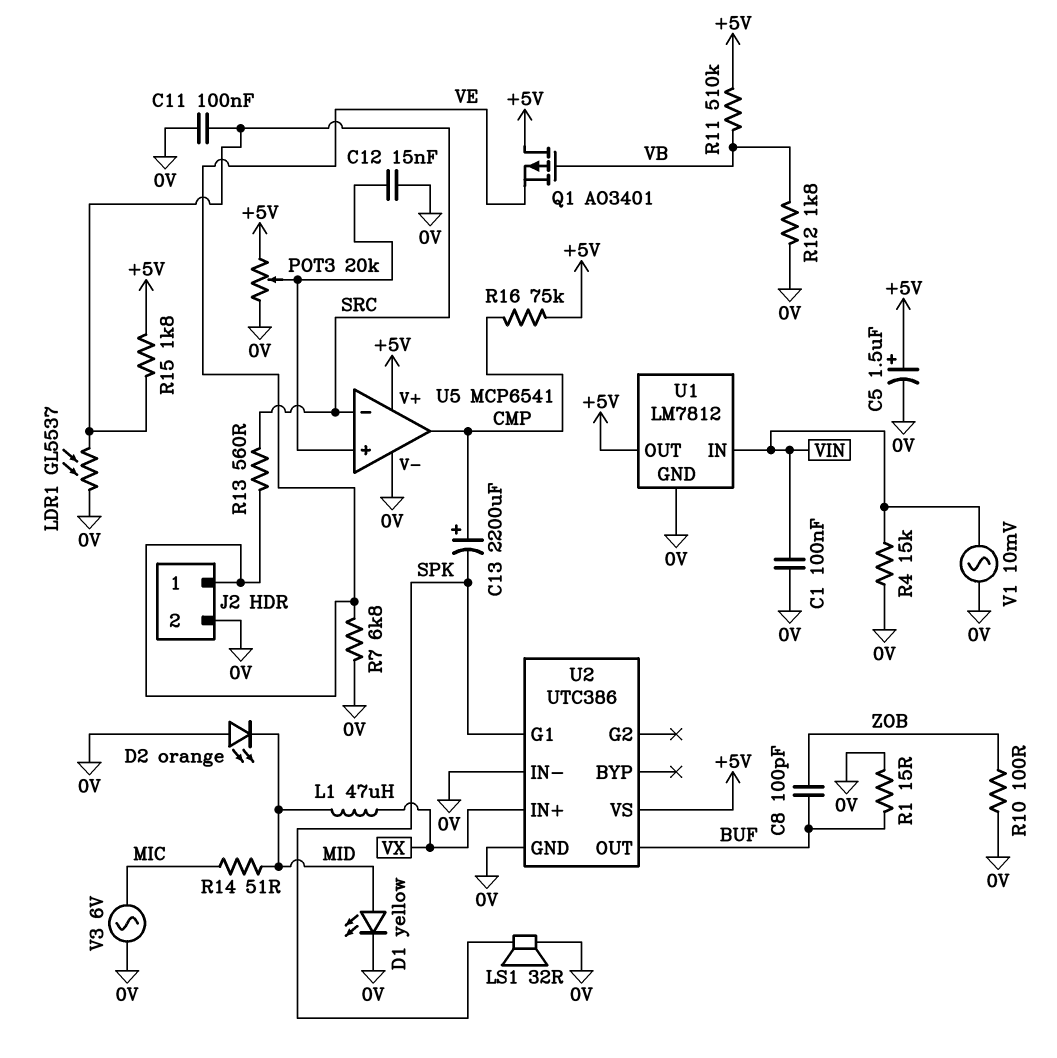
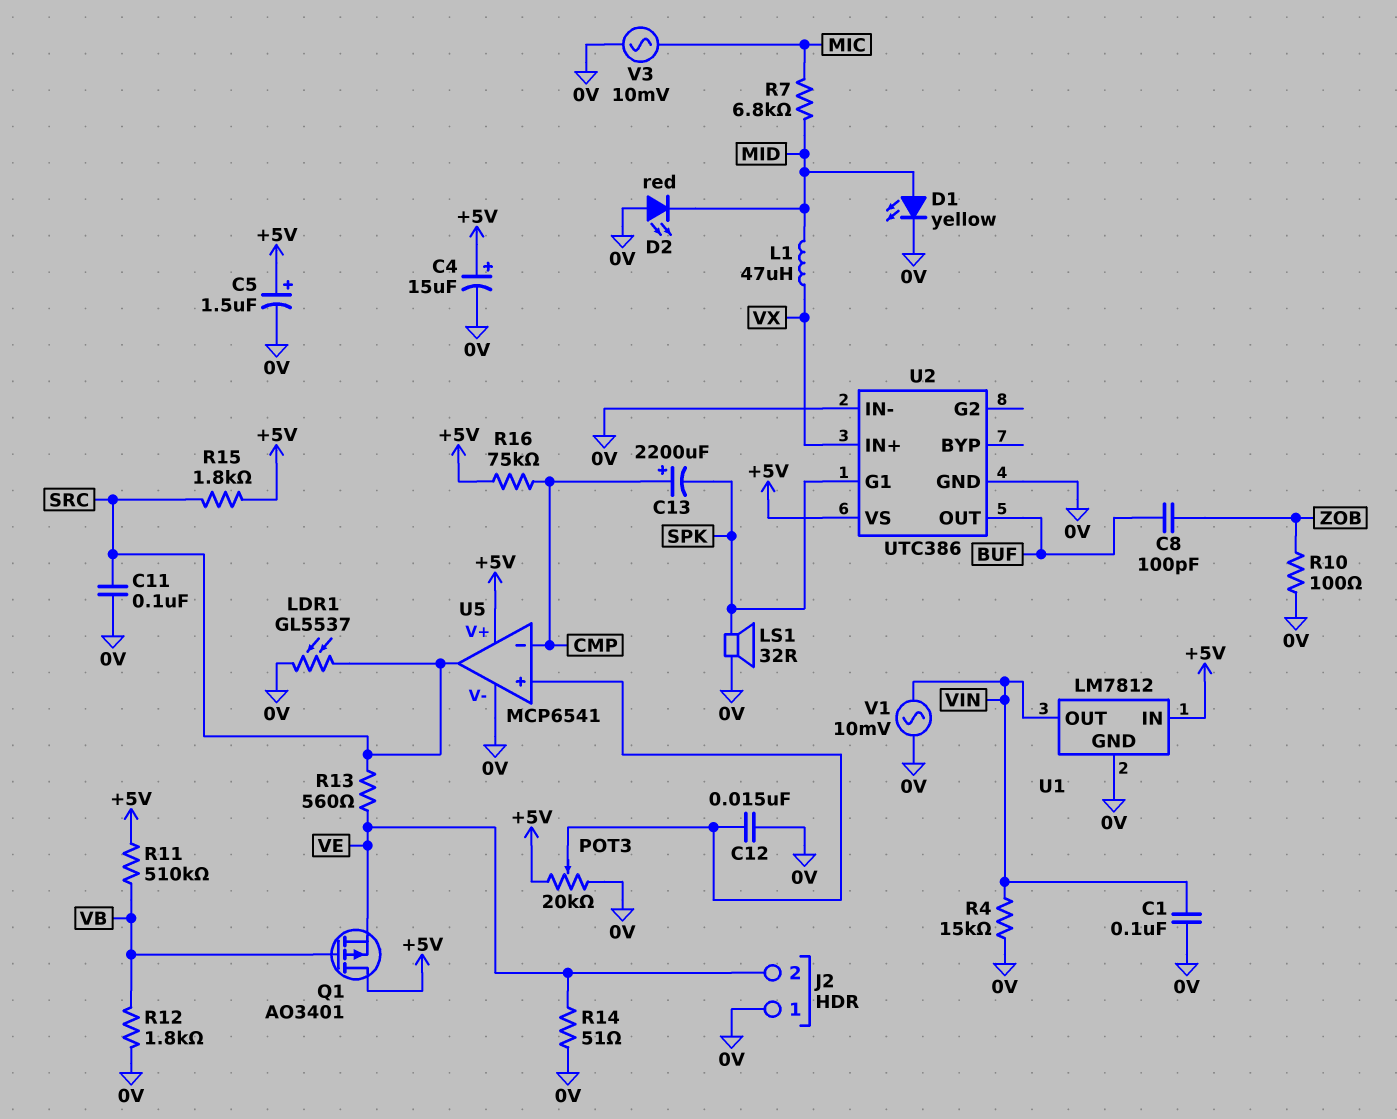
C4: none -> 15uF (plus +5V, minus 0V)
D2: LED orange (A 0V, K MID) -> LED red (A 0V, K MID)
J2 pin 1: VE -> 0V
J2 pin 2: 0V -> VE
R1: 15 (0V, BUF) -> none
R7: 6.8k (0V, VE) -> 6.8k (MIC, MID)
R14: 51 (MIC, MID) -> 51 (0V, VE)
U1 pin IN: VIN -> +5V
U1 pin OUT: +5V -> VIN
U5 pin in-: SRC -> CMP
U5 pin out: CMP -> SRC
V3: AC 6V (0V, MIC) -> AC 10mV (0V, MIC)

